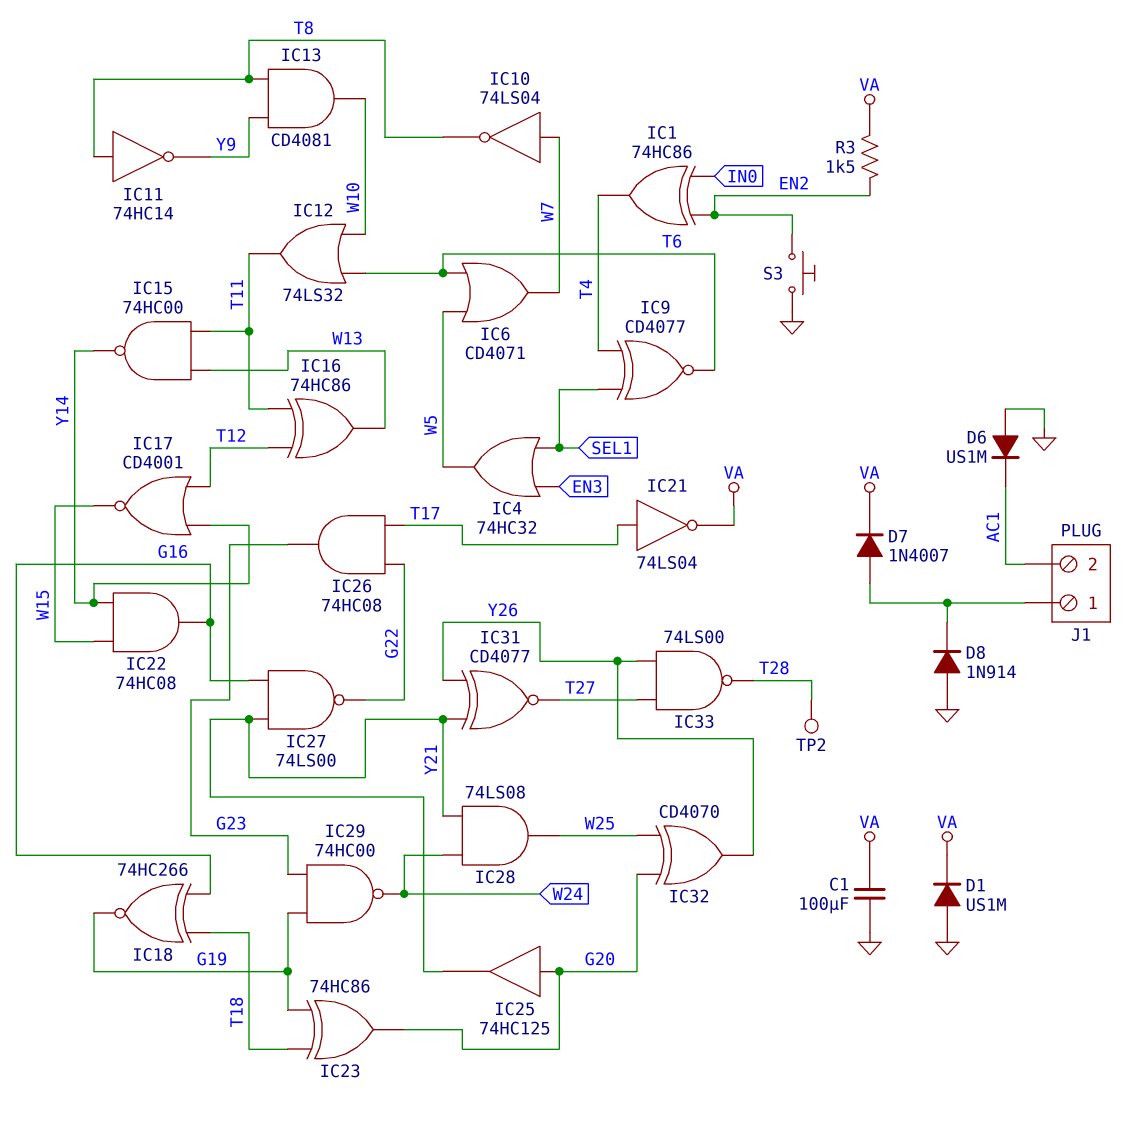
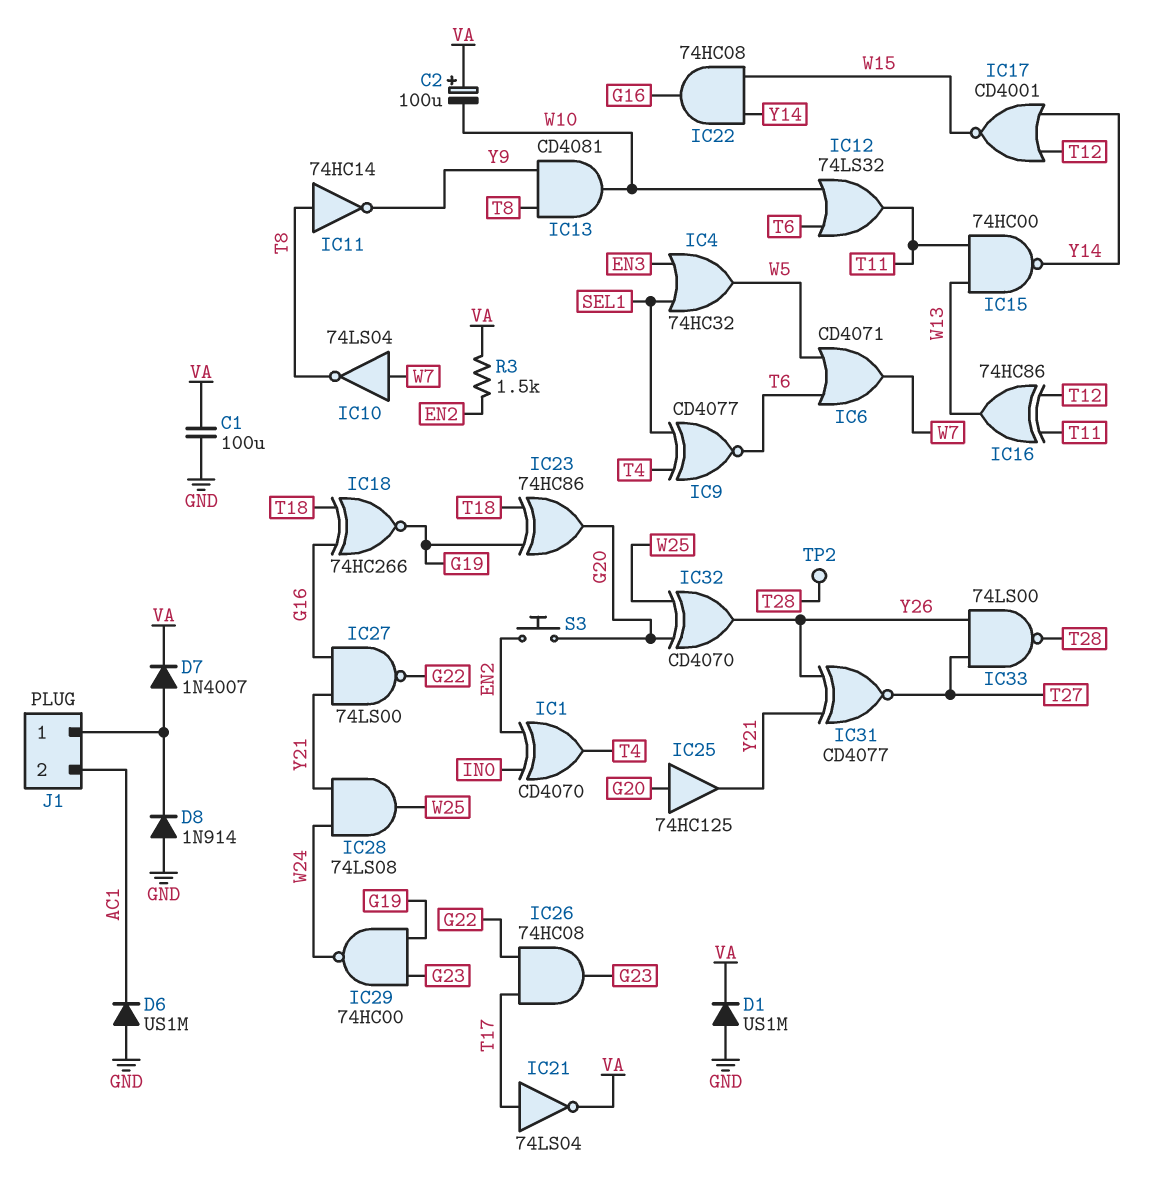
C2: none -> 100uF (plus VA, minus W10)
IC1: XOR 74HC86 (in EN2, in IN0, out T4) -> XOR CD4070 (in EN2, in IN0, out T4)
S3: button (EN2, GND) -> button (EN2, G20)

